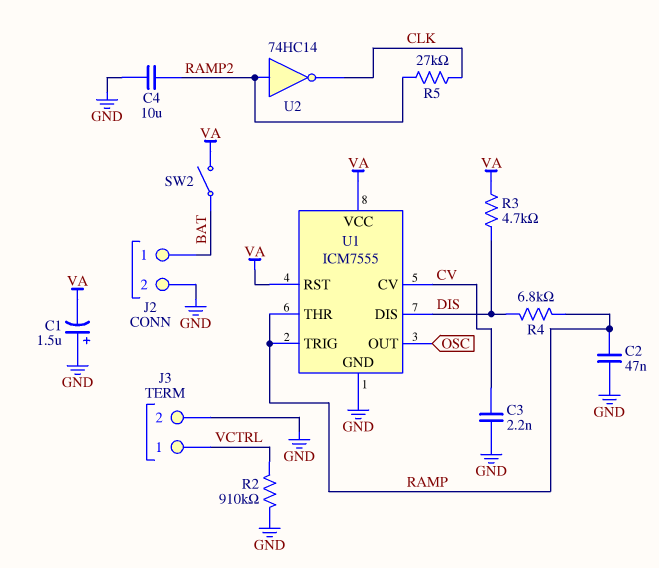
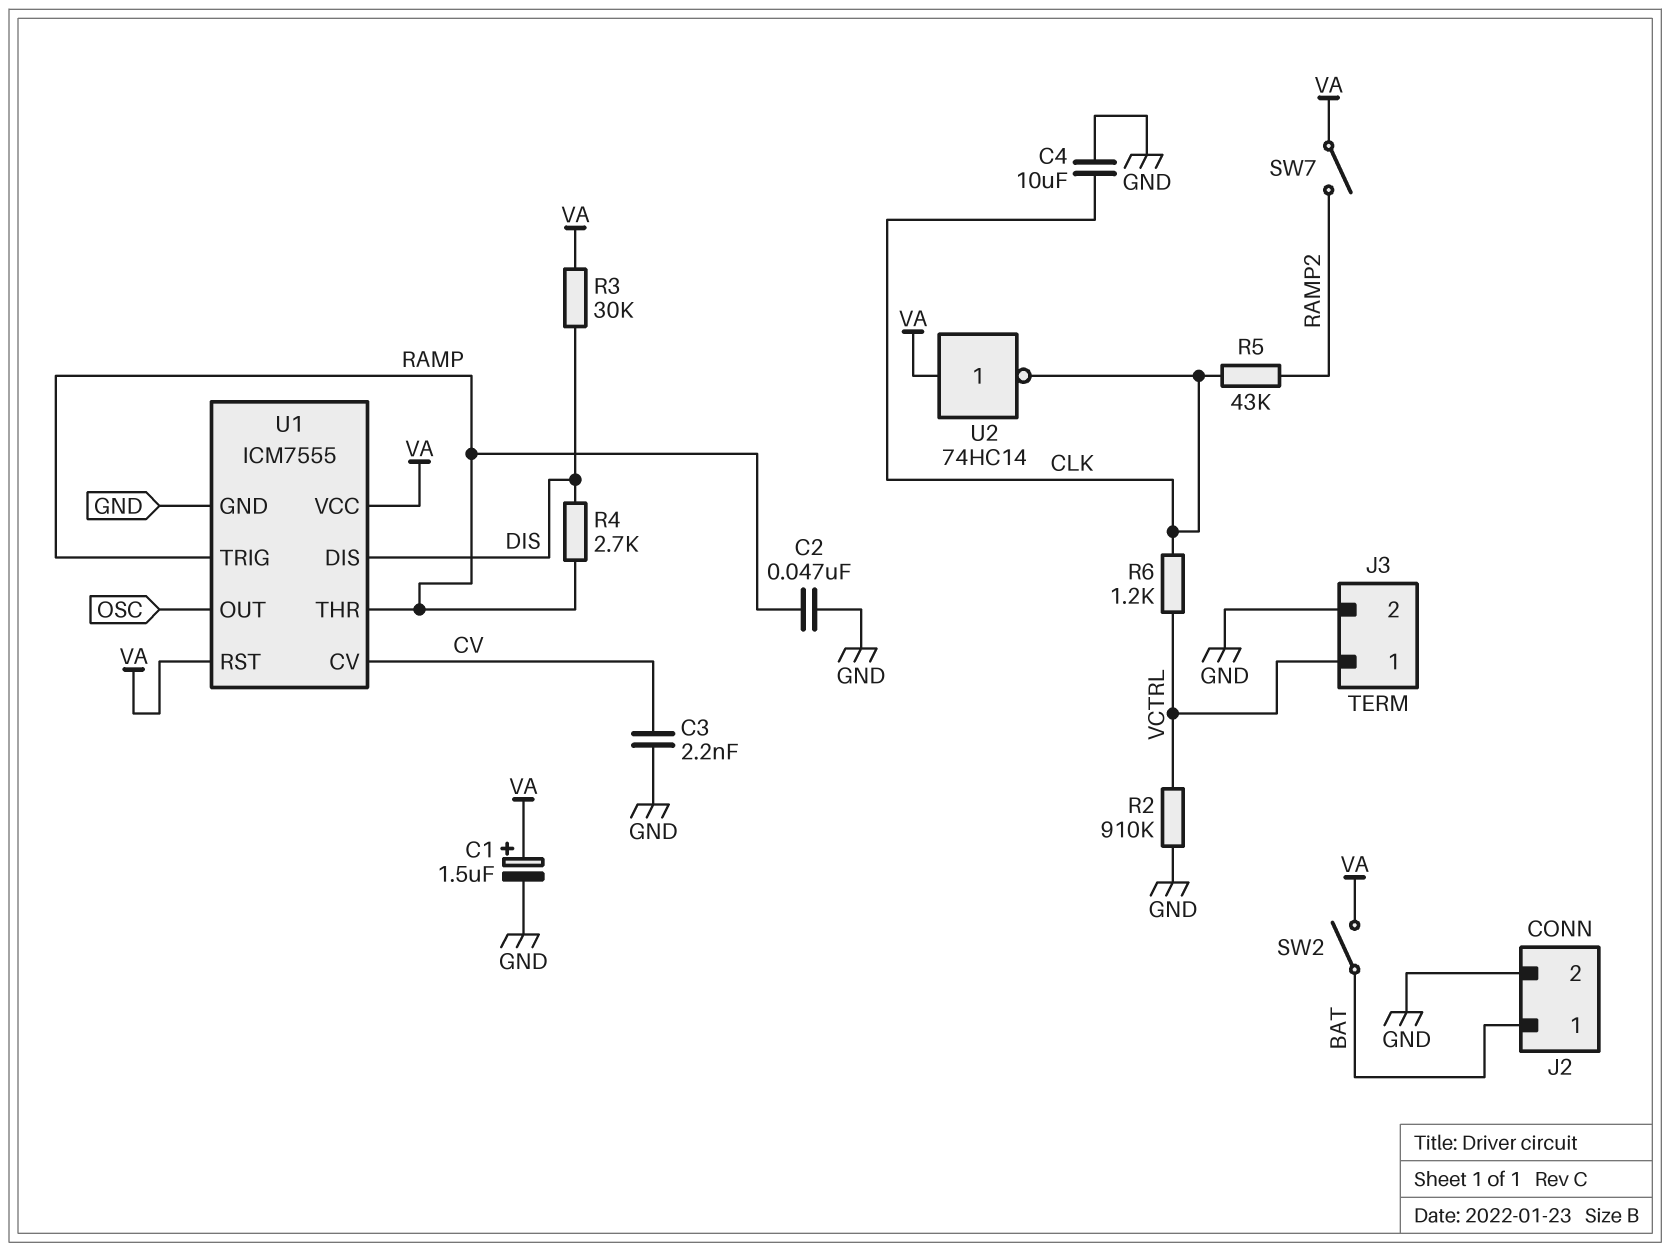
C1: 1.5uF (plus GND, minus VA) -> 1.5uF (plus VA, minus GND)
C4: 10uF (GND, RAMP2) -> 10uF (CLK, GND)
R3: 4.7k (DIS, VA) -> 30k (DIS, VA)
R4: 6.8k (DIS, RAMP) -> 2.7k (DIS, RAMP)
R5: 27k (CLK, RAMP2) -> 43k (CLK, RAMP2)
R6: none -> 1.2k (CLK, VCTRL)
SW7: none -> switch (RAMP2, VA)
U2: NOT 74HC14 (in RAMP2, out CLK) -> NOT 74HC14 (in VA, out CLK)

